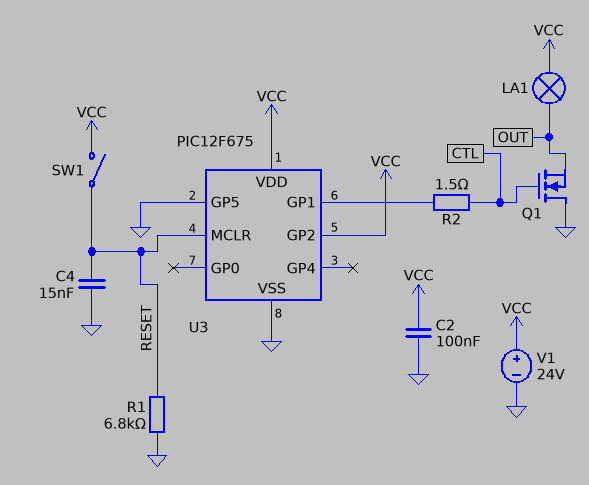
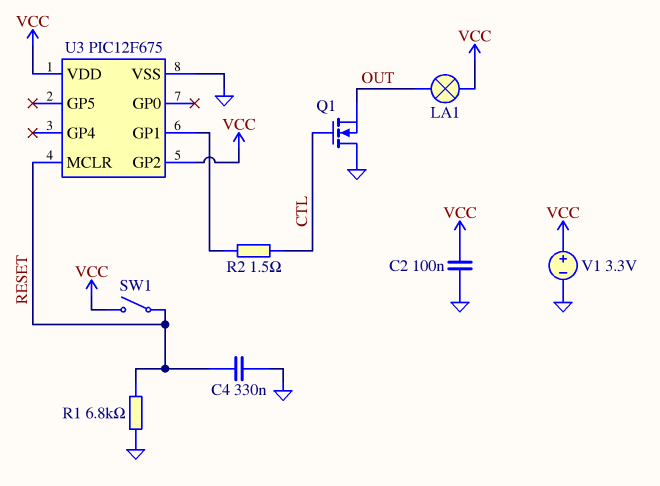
C4: 15nF (GND, RESET) -> 330nF (GND, RESET)
U3 pin GP5: GND -> none
V1: 24V (plus VCC, minus GND) -> 3.3V (plus VCC, minus GND)

